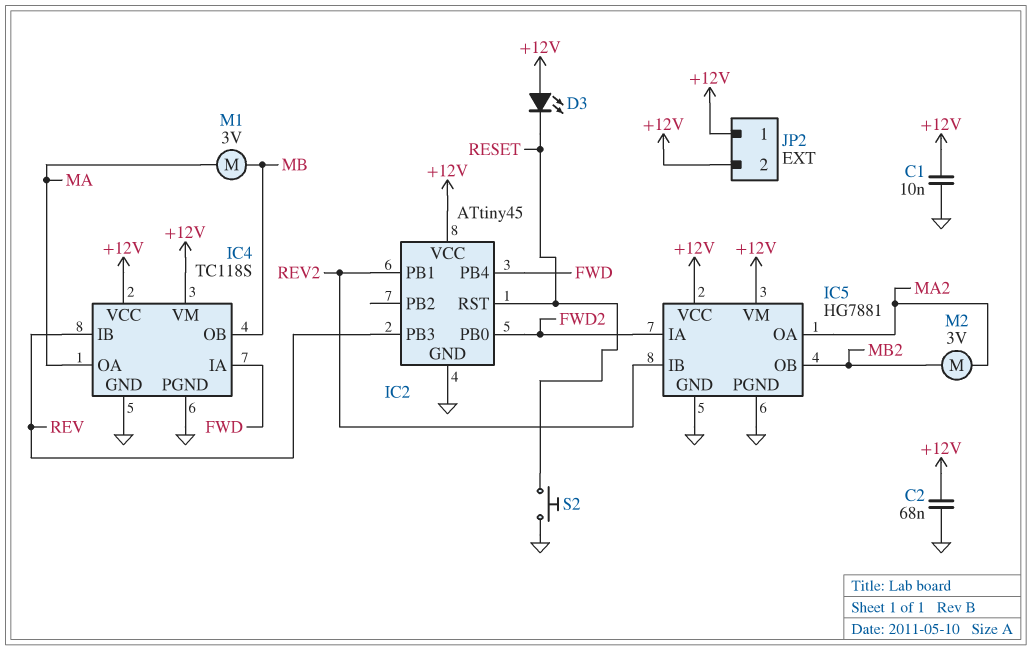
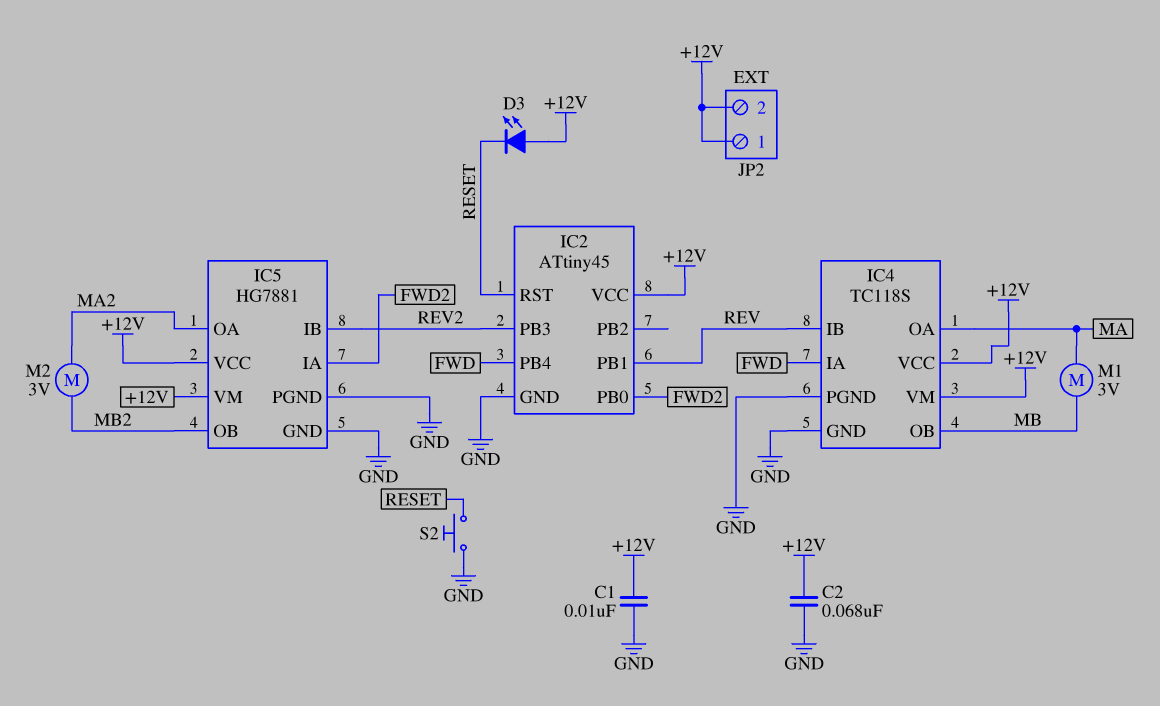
IC2 pin PB1: REV2 -> REV
IC2 pin PB3: REV -> REV2

